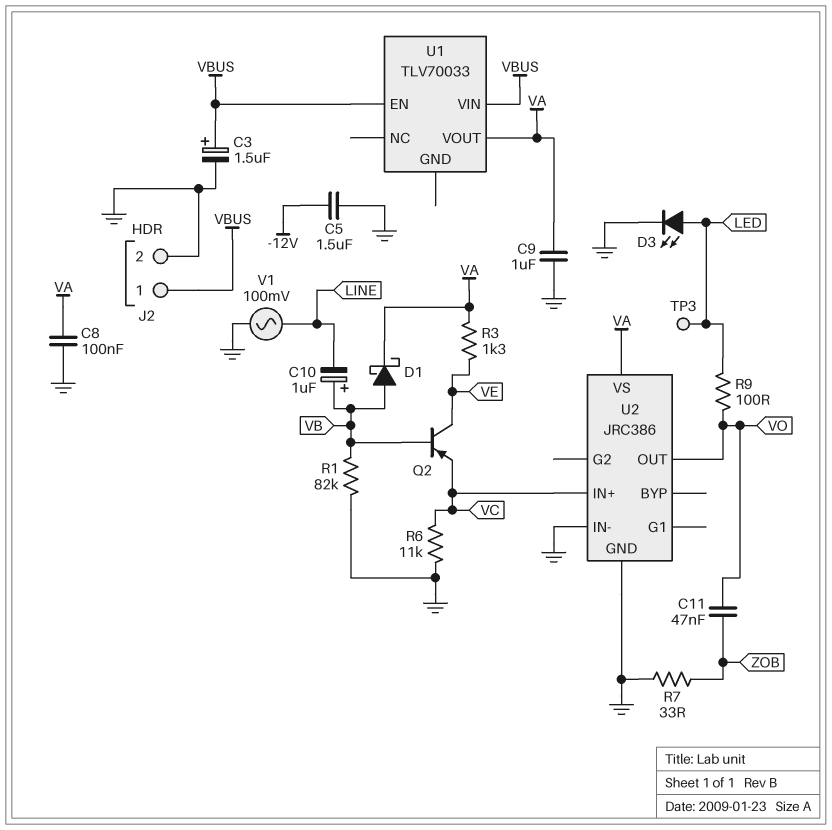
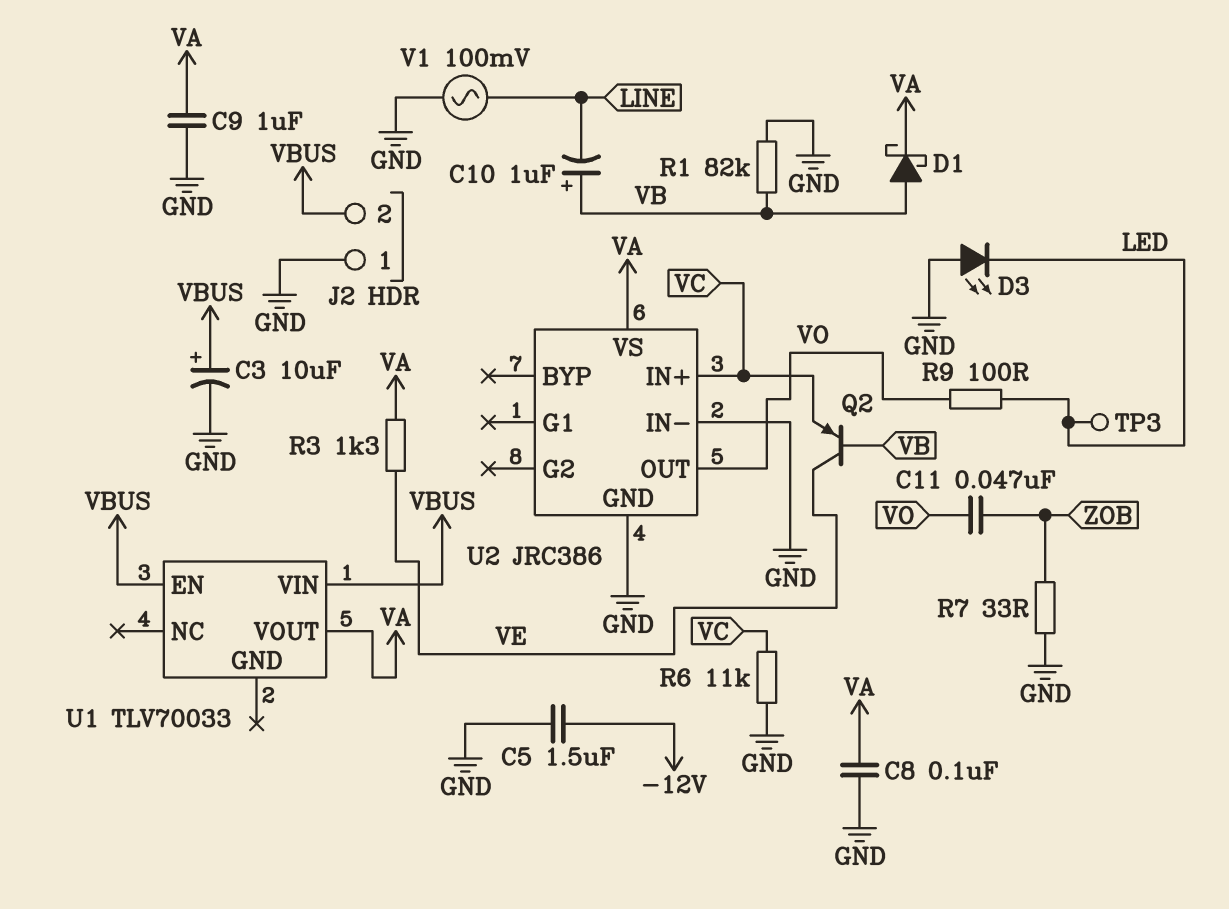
C3: 1.5uF (plus VBUS, minus GND) -> 10uF (plus VBUS, minus GND)
D3: LED (A LED, K GND) -> LED (A GND, K LED)
J2 pin 1: VBUS -> GND
J2 pin 2: GND -> VBUS

